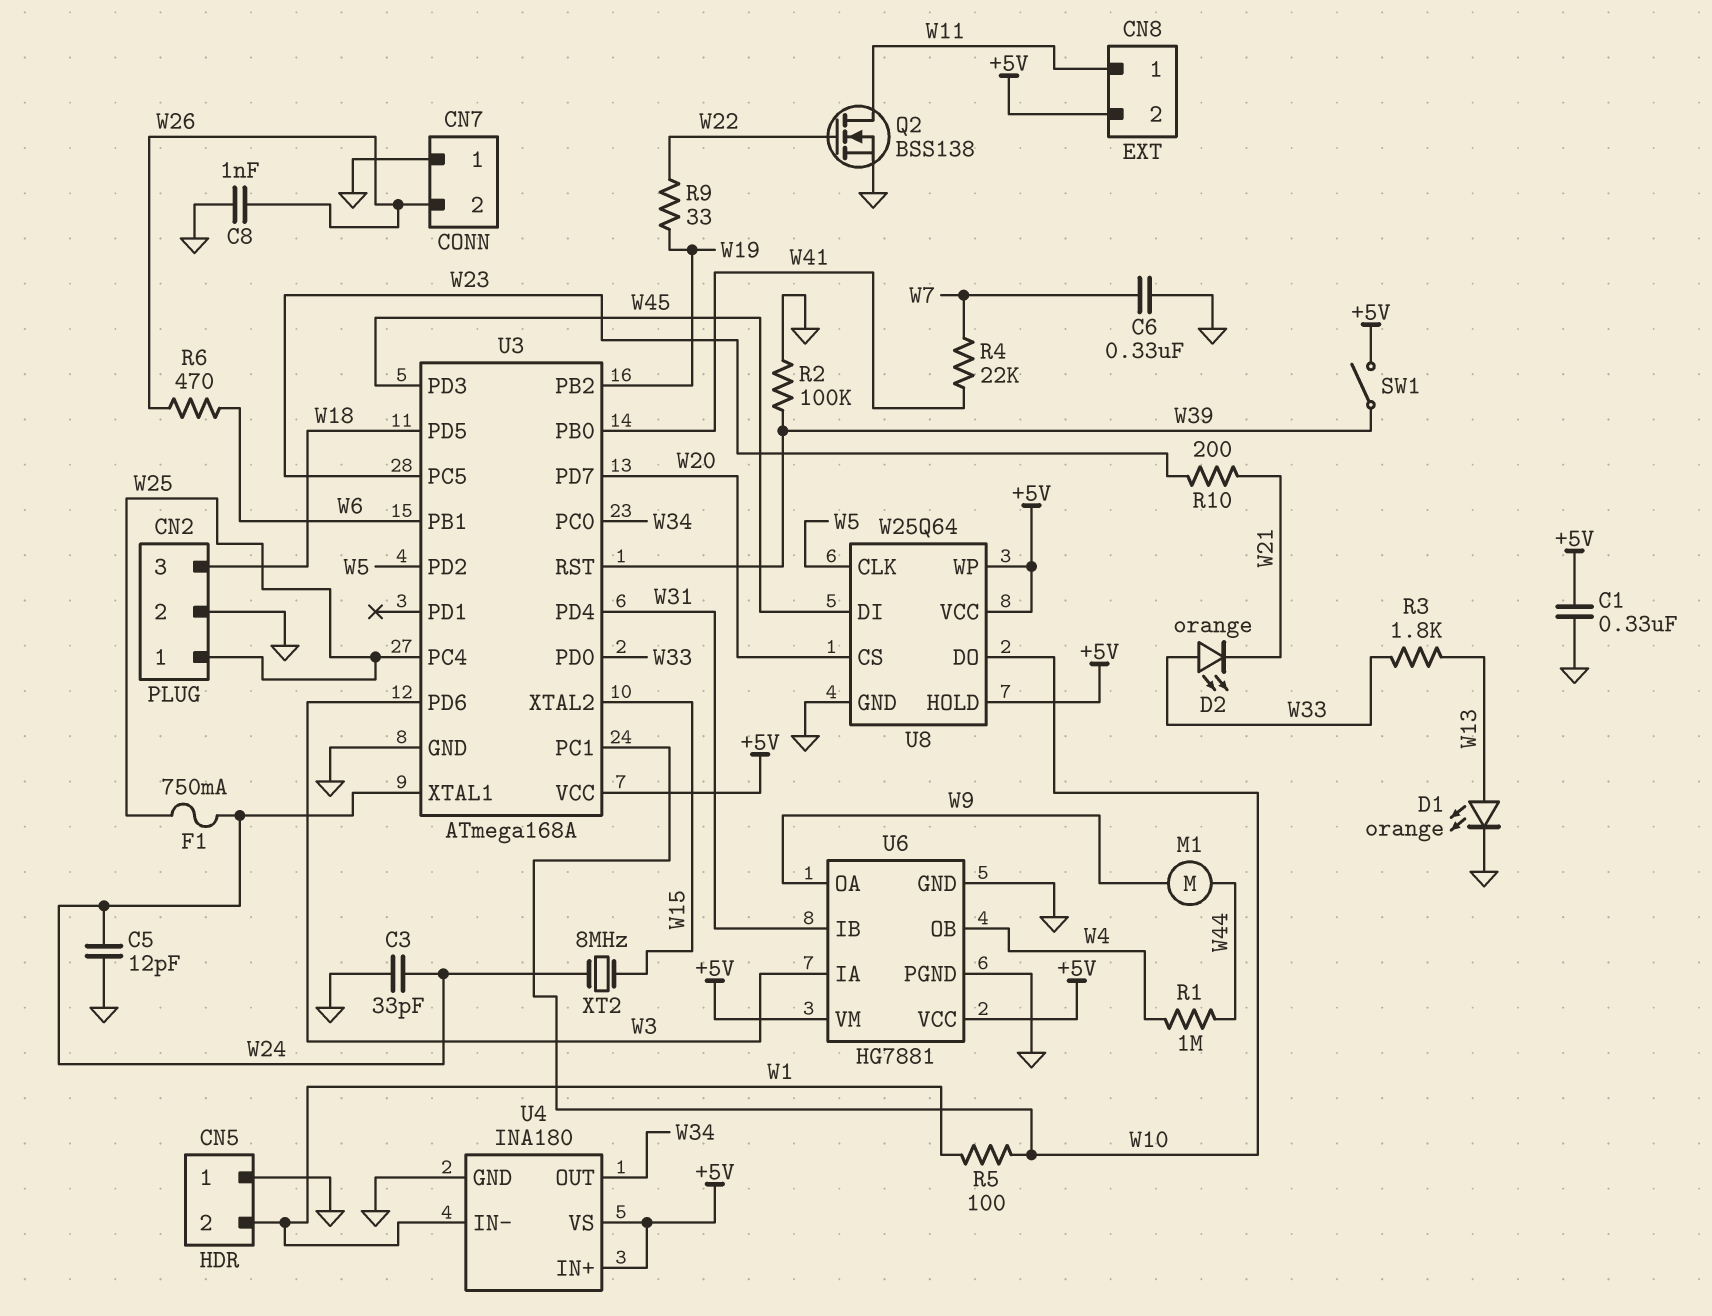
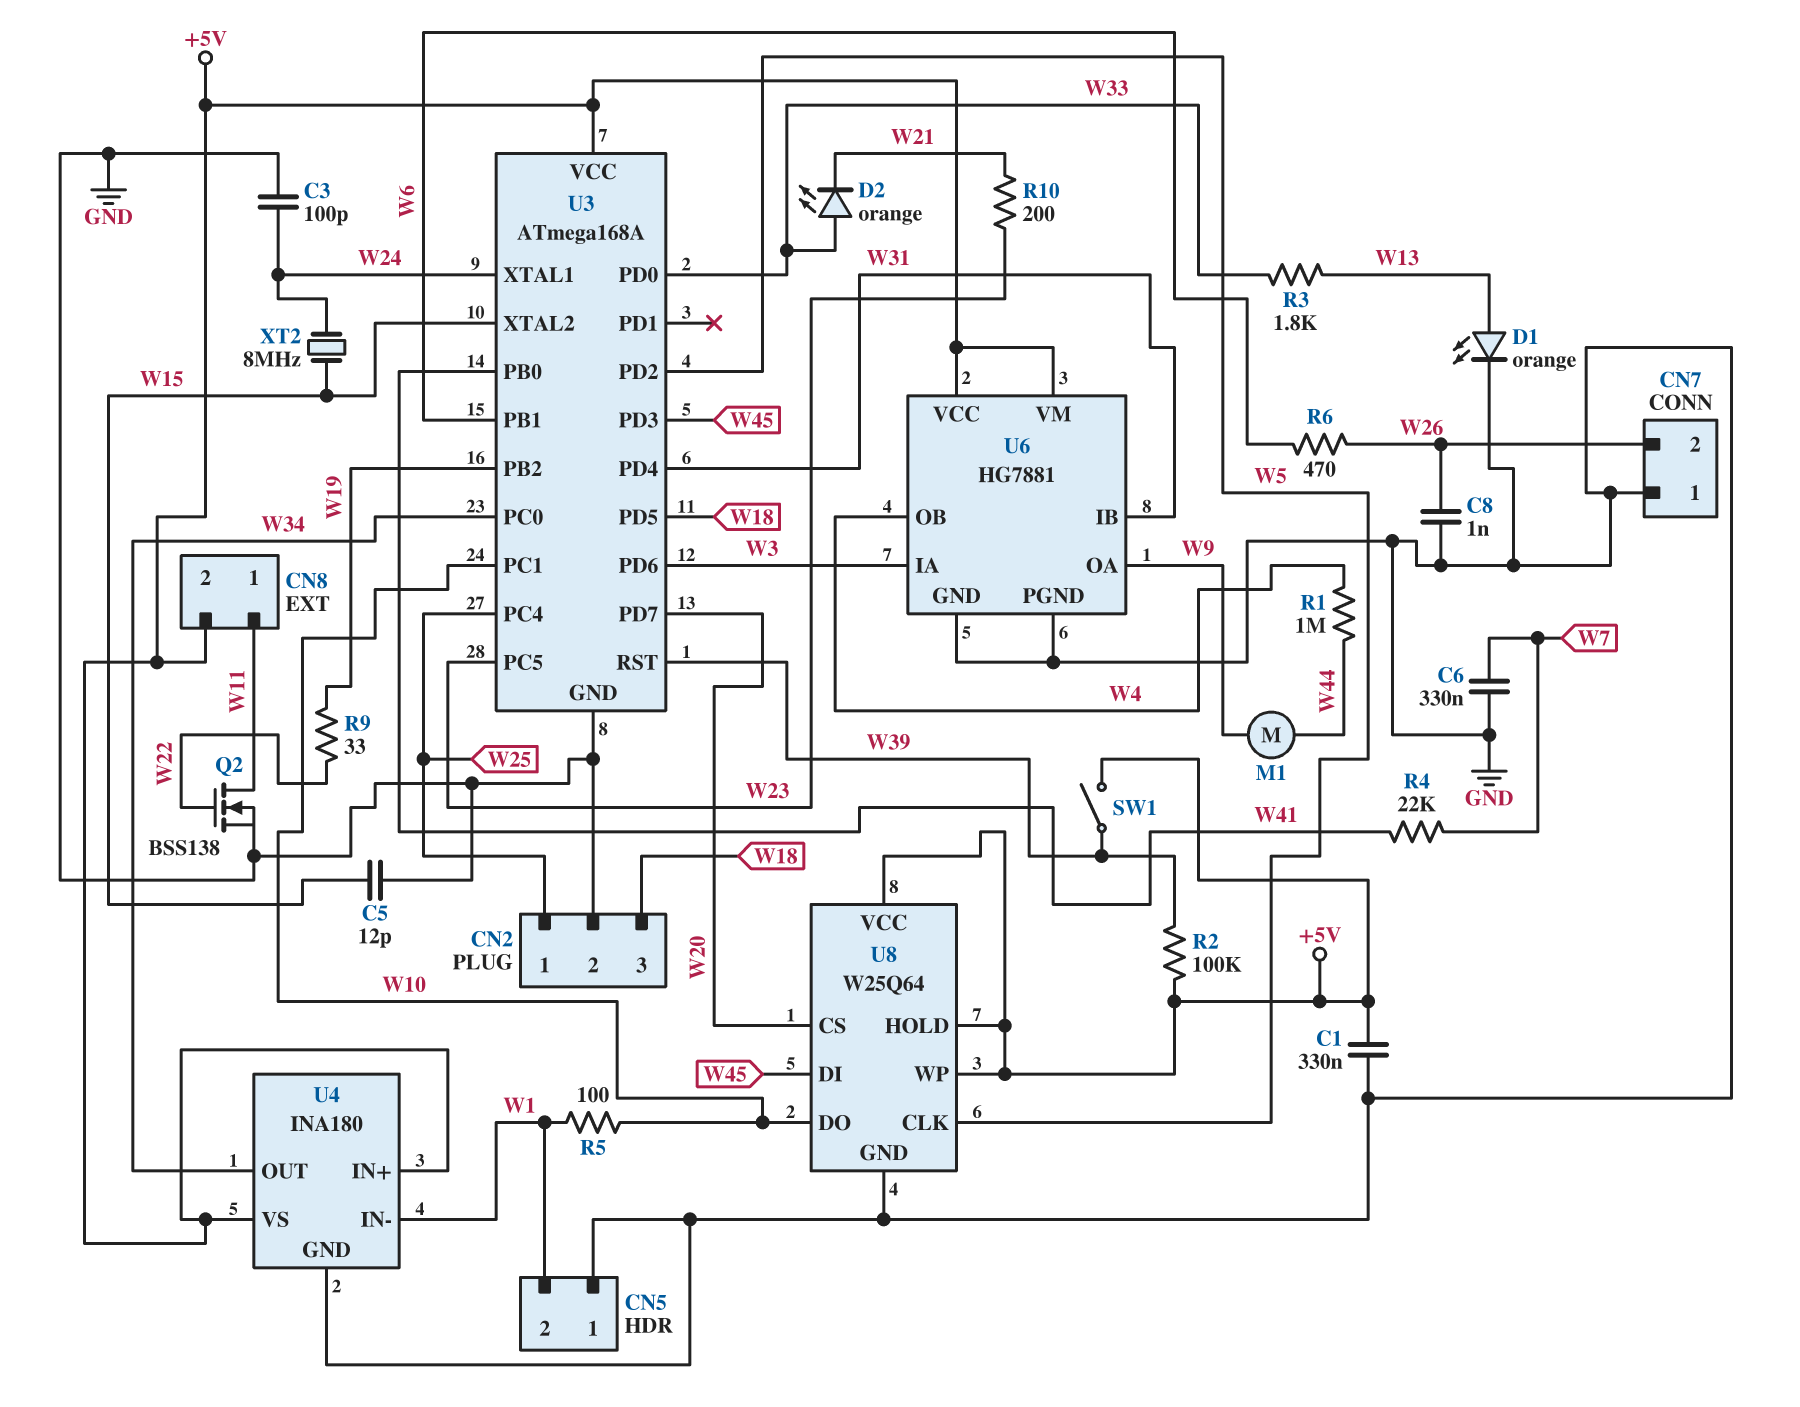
C3: 33pF (GND, W24) -> 100pF (GND, W24)
C5: 12pF (GND, W24) -> 12pF (GND, W15)
F1: 750mA (W24, W25) -> none
R2: 100k (GND, W39) -> 100k (+5V, W39)

